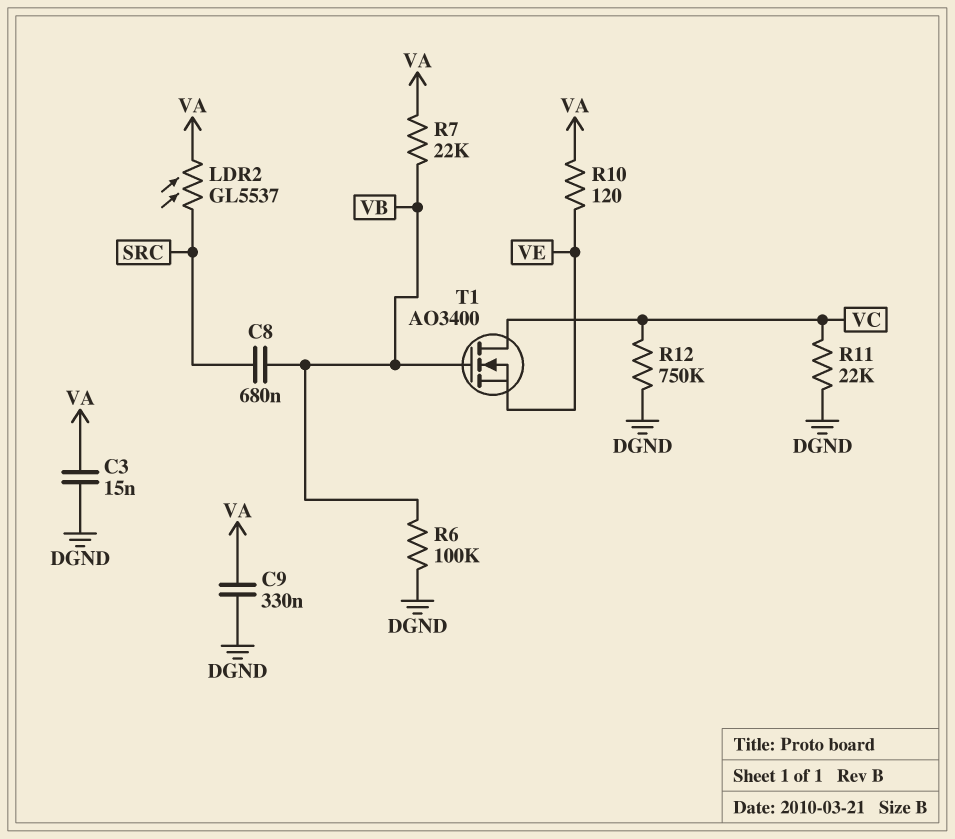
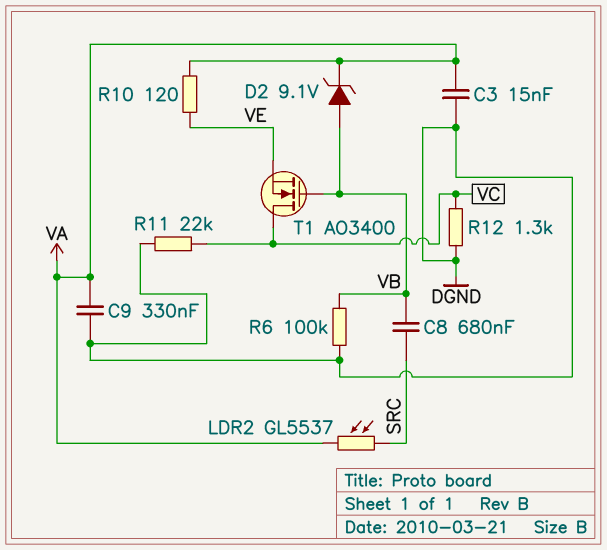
D2: none -> zener 9.1V (A VB, K VA)
R7: 22k (VA, VB) -> none
R12: 750k (DGND, VC) -> 1.3k (DGND, VC)

